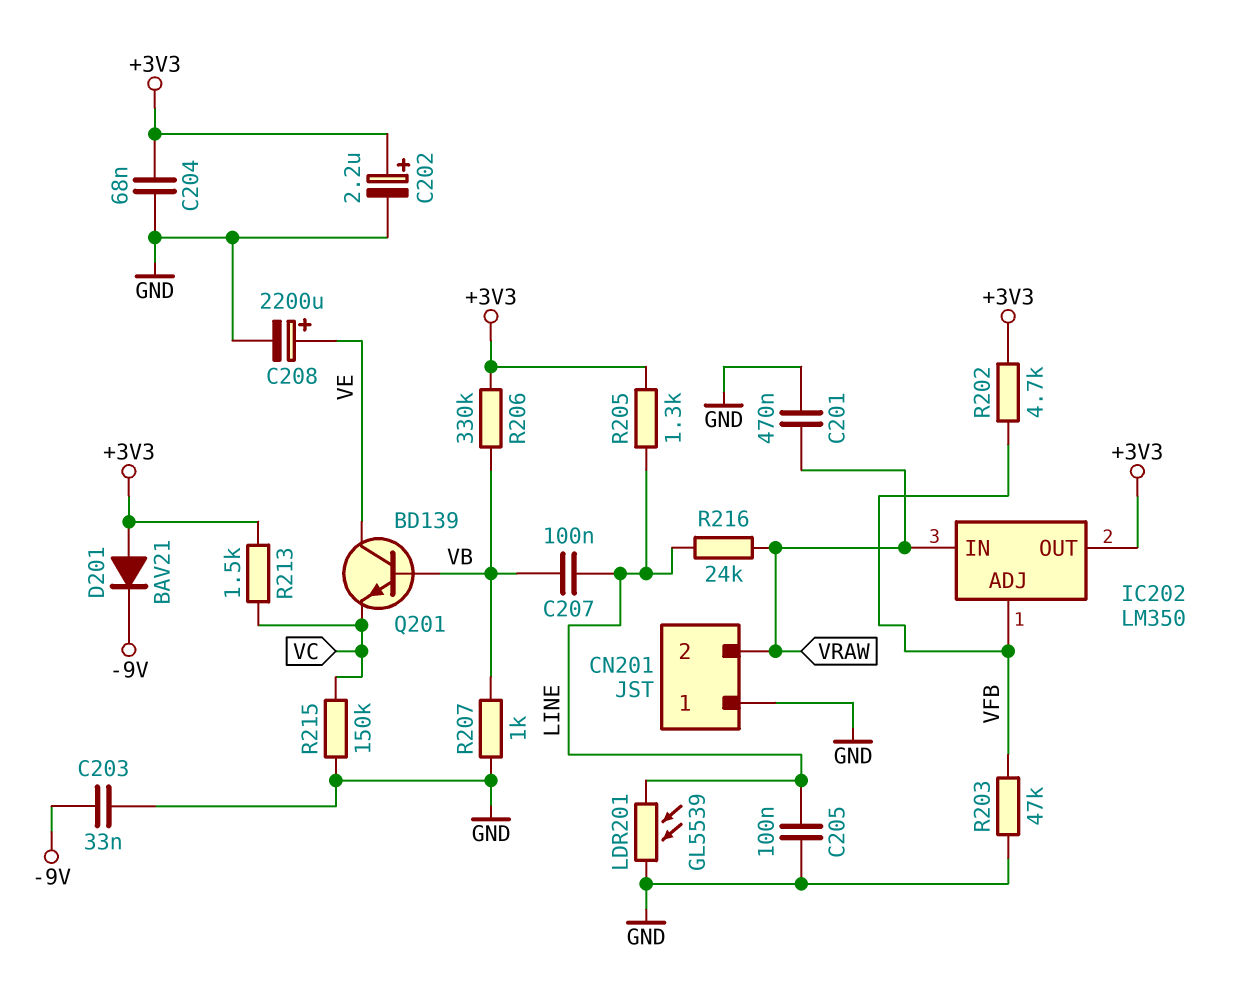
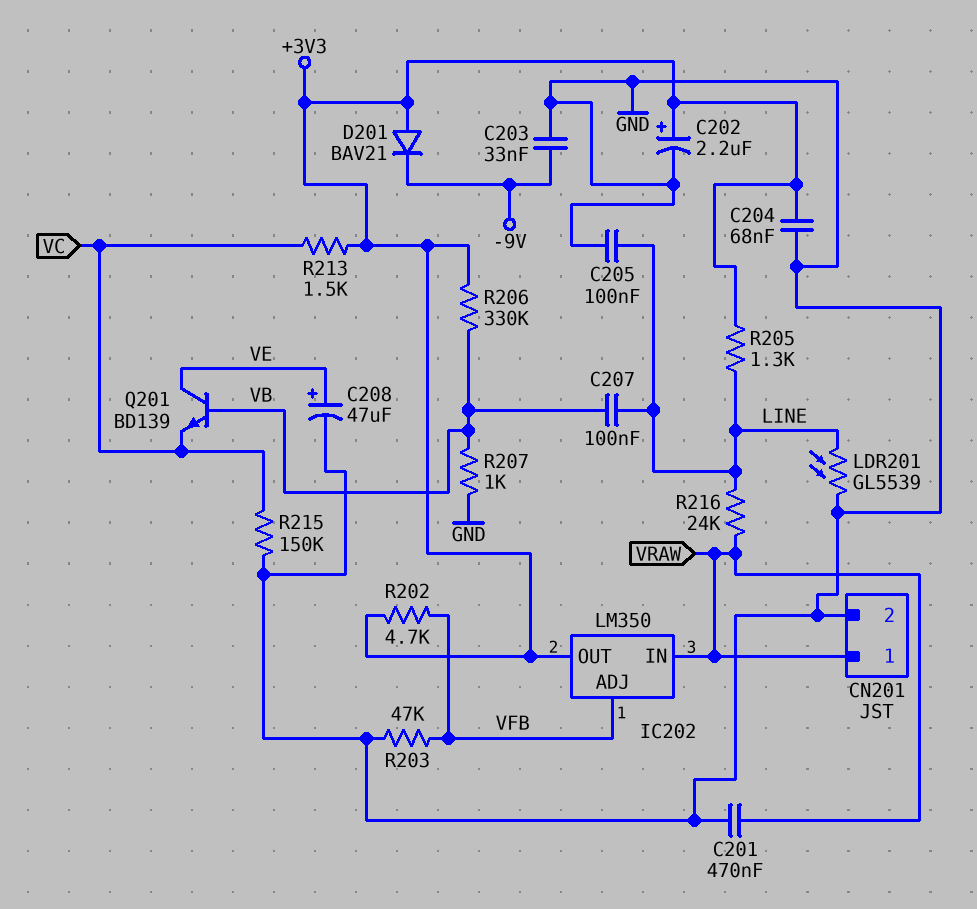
C208: 2200uF (plus VE, minus GND) -> 47uF (plus VE, minus GND)
CN201 pin 1: GND -> VRAW
CN201 pin 2: VRAW -> GND

